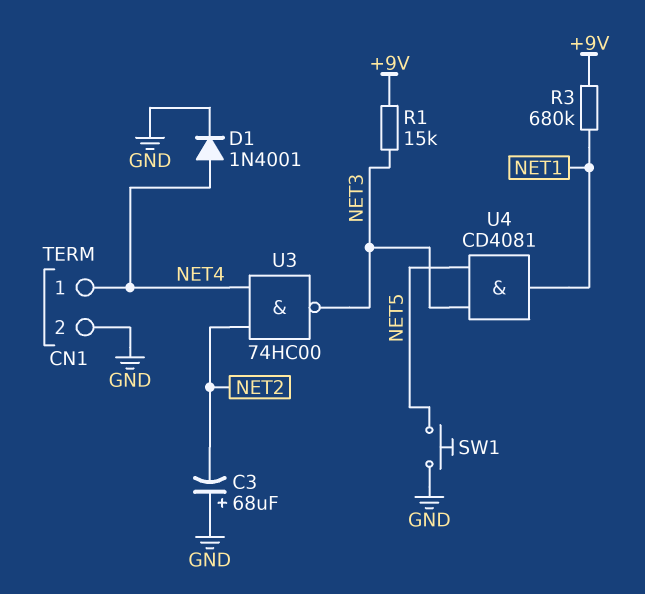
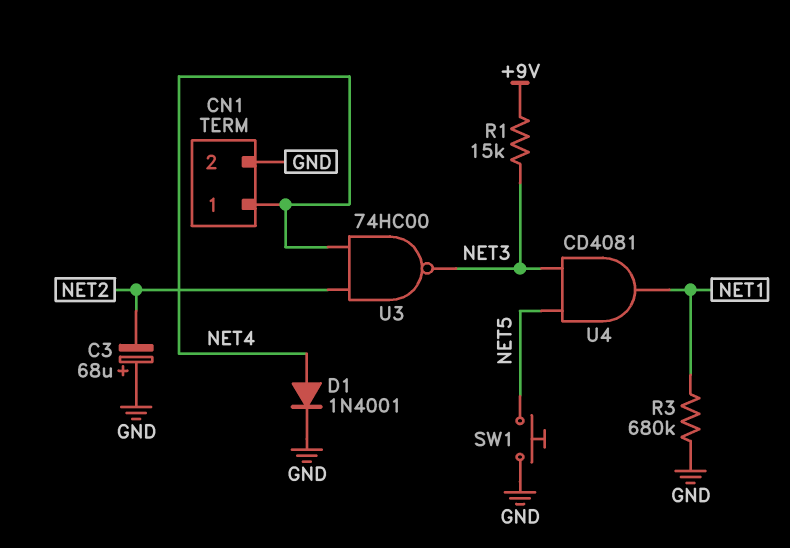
R3: 680k (+9V, NET1) -> 680k (GND, NET1)

